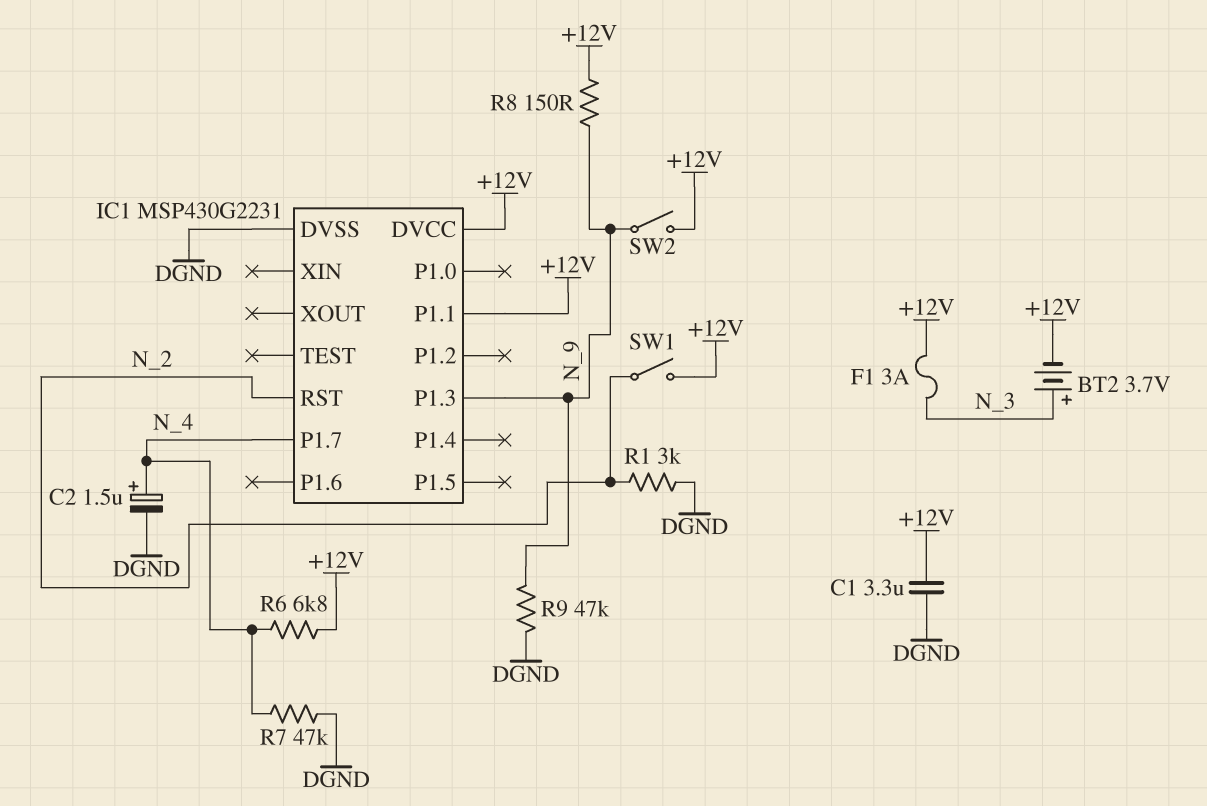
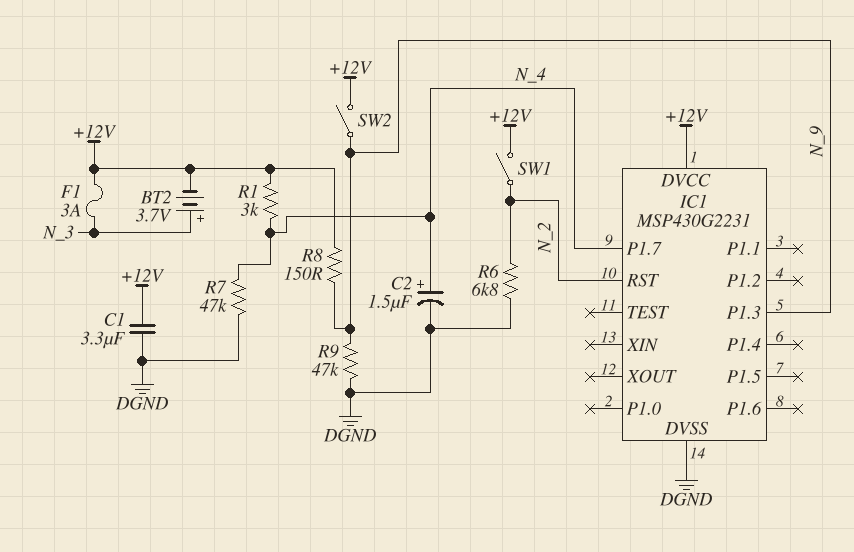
IC1 pin P1.1: +12V -> none
R1: 3k (DGND, N_2) -> 3k (+12V, N_4)
R6: 6.8k (+12V, N_4) -> 6.8k (DGND, N_2)

